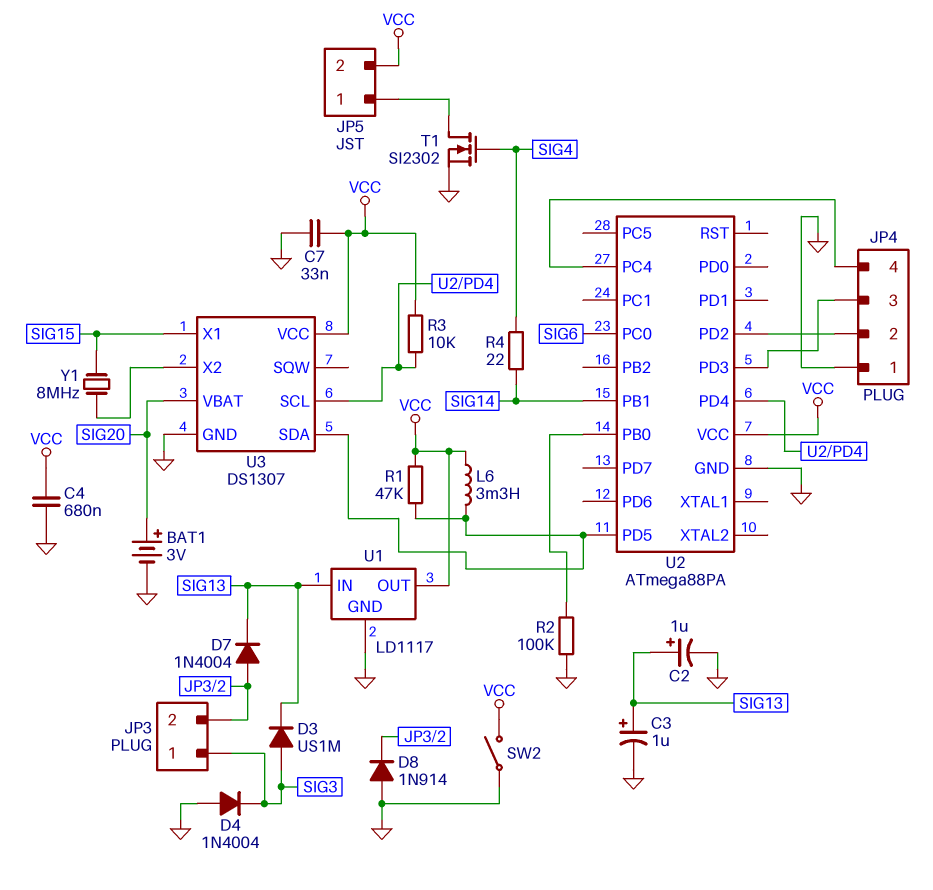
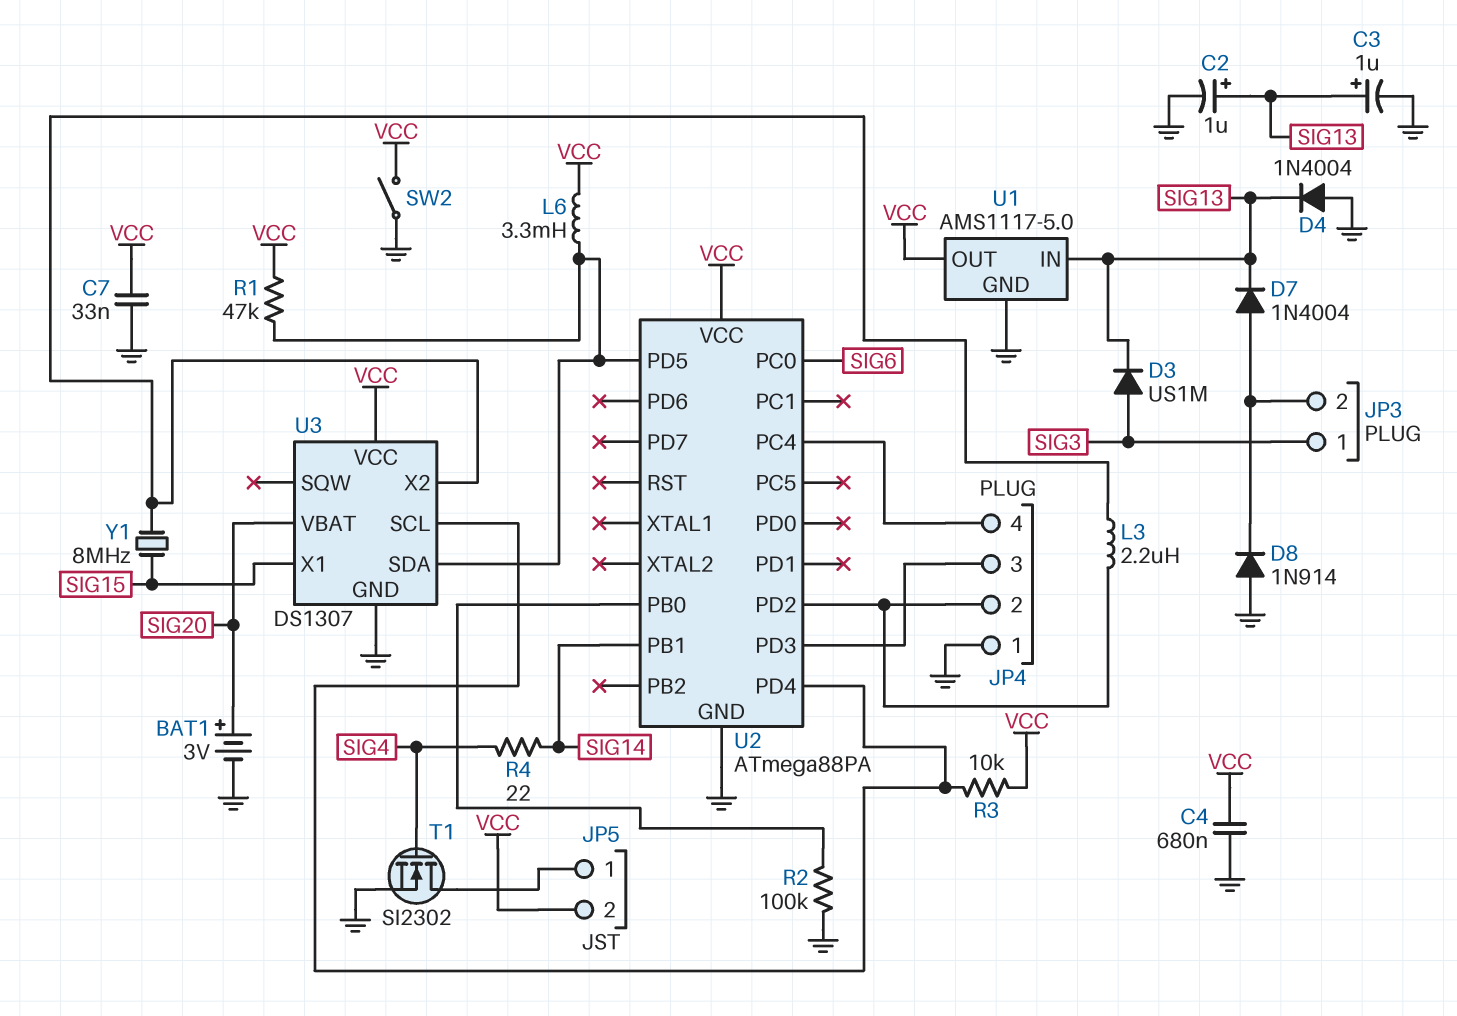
D4: diode 1N4004 (A GND, K SIG3) -> diode 1N4004 (A GND, K SIG13)
L3: none -> 2.2uH (JP4/2, U3/X2)
U1: LD1117 -> AMS1117-5.0

